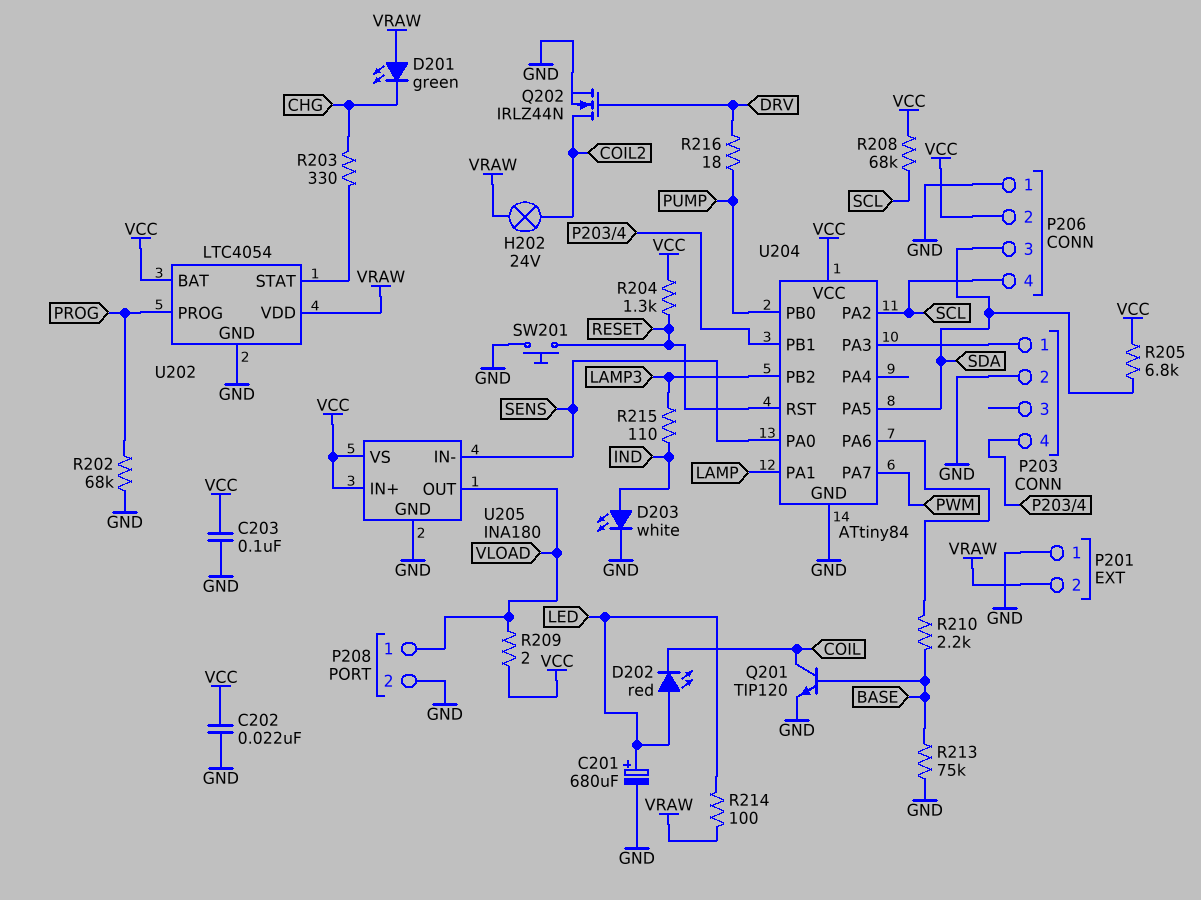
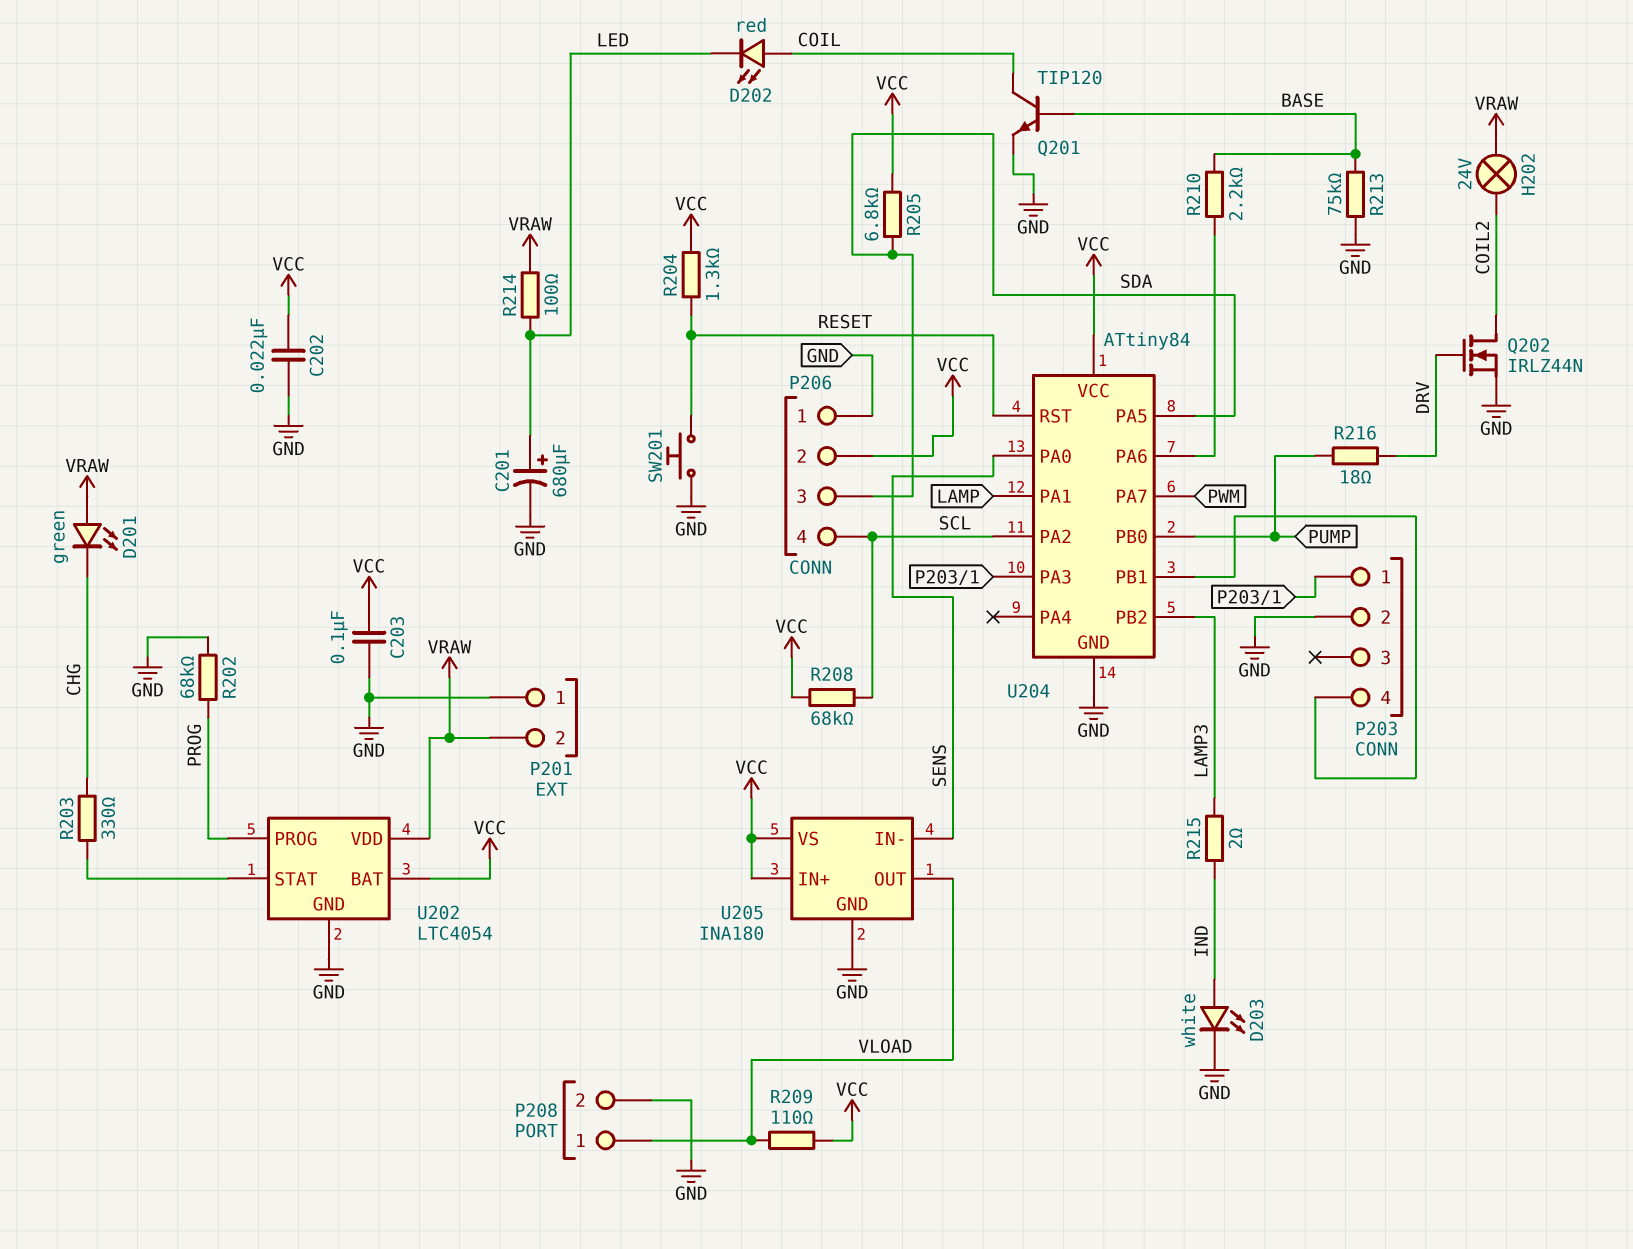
D202: LED red (A LED, K COIL) -> LED red (A COIL, K LED)
R209: 2 (VCC, VLOAD) -> 110 (VCC, VLOAD)
R215: 110 (IND, LAMP3) -> 2 (IND, LAMP3)

